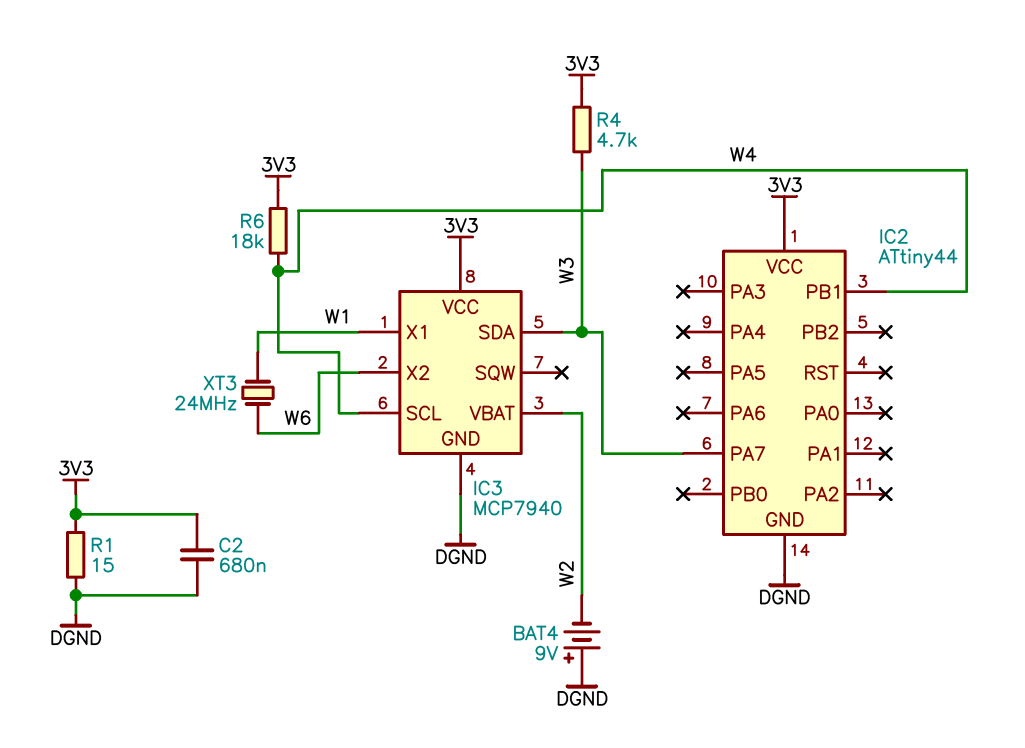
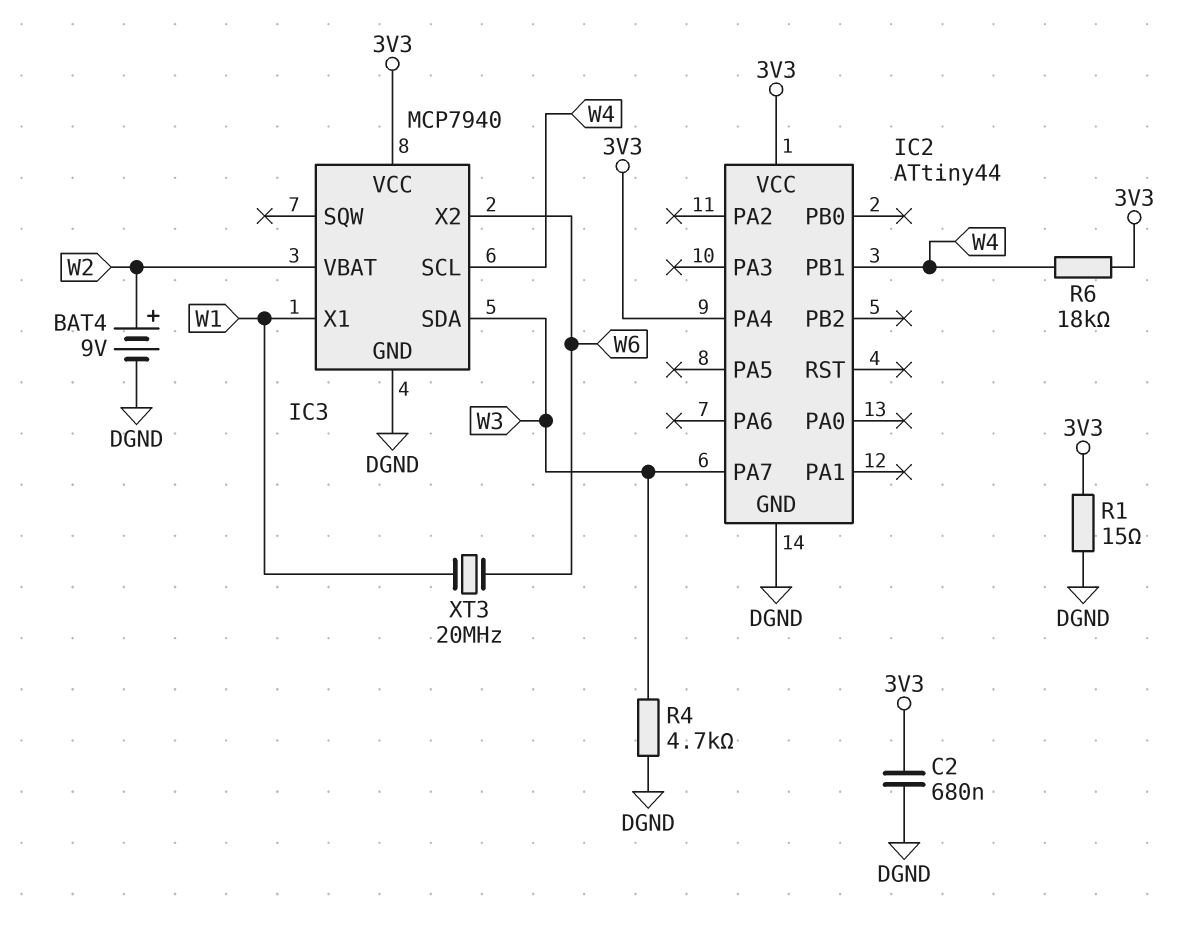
BAT4: 9V (plus DGND, minus W2) -> 9V (plus W2, minus DGND)
IC2 pin PA4: none -> 3V3
R4: 4.7k (3V3, W3) -> 4.7k (DGND, W3)
XT3: 24MHz (W1, W6) -> 20MHz (W1, W6)

